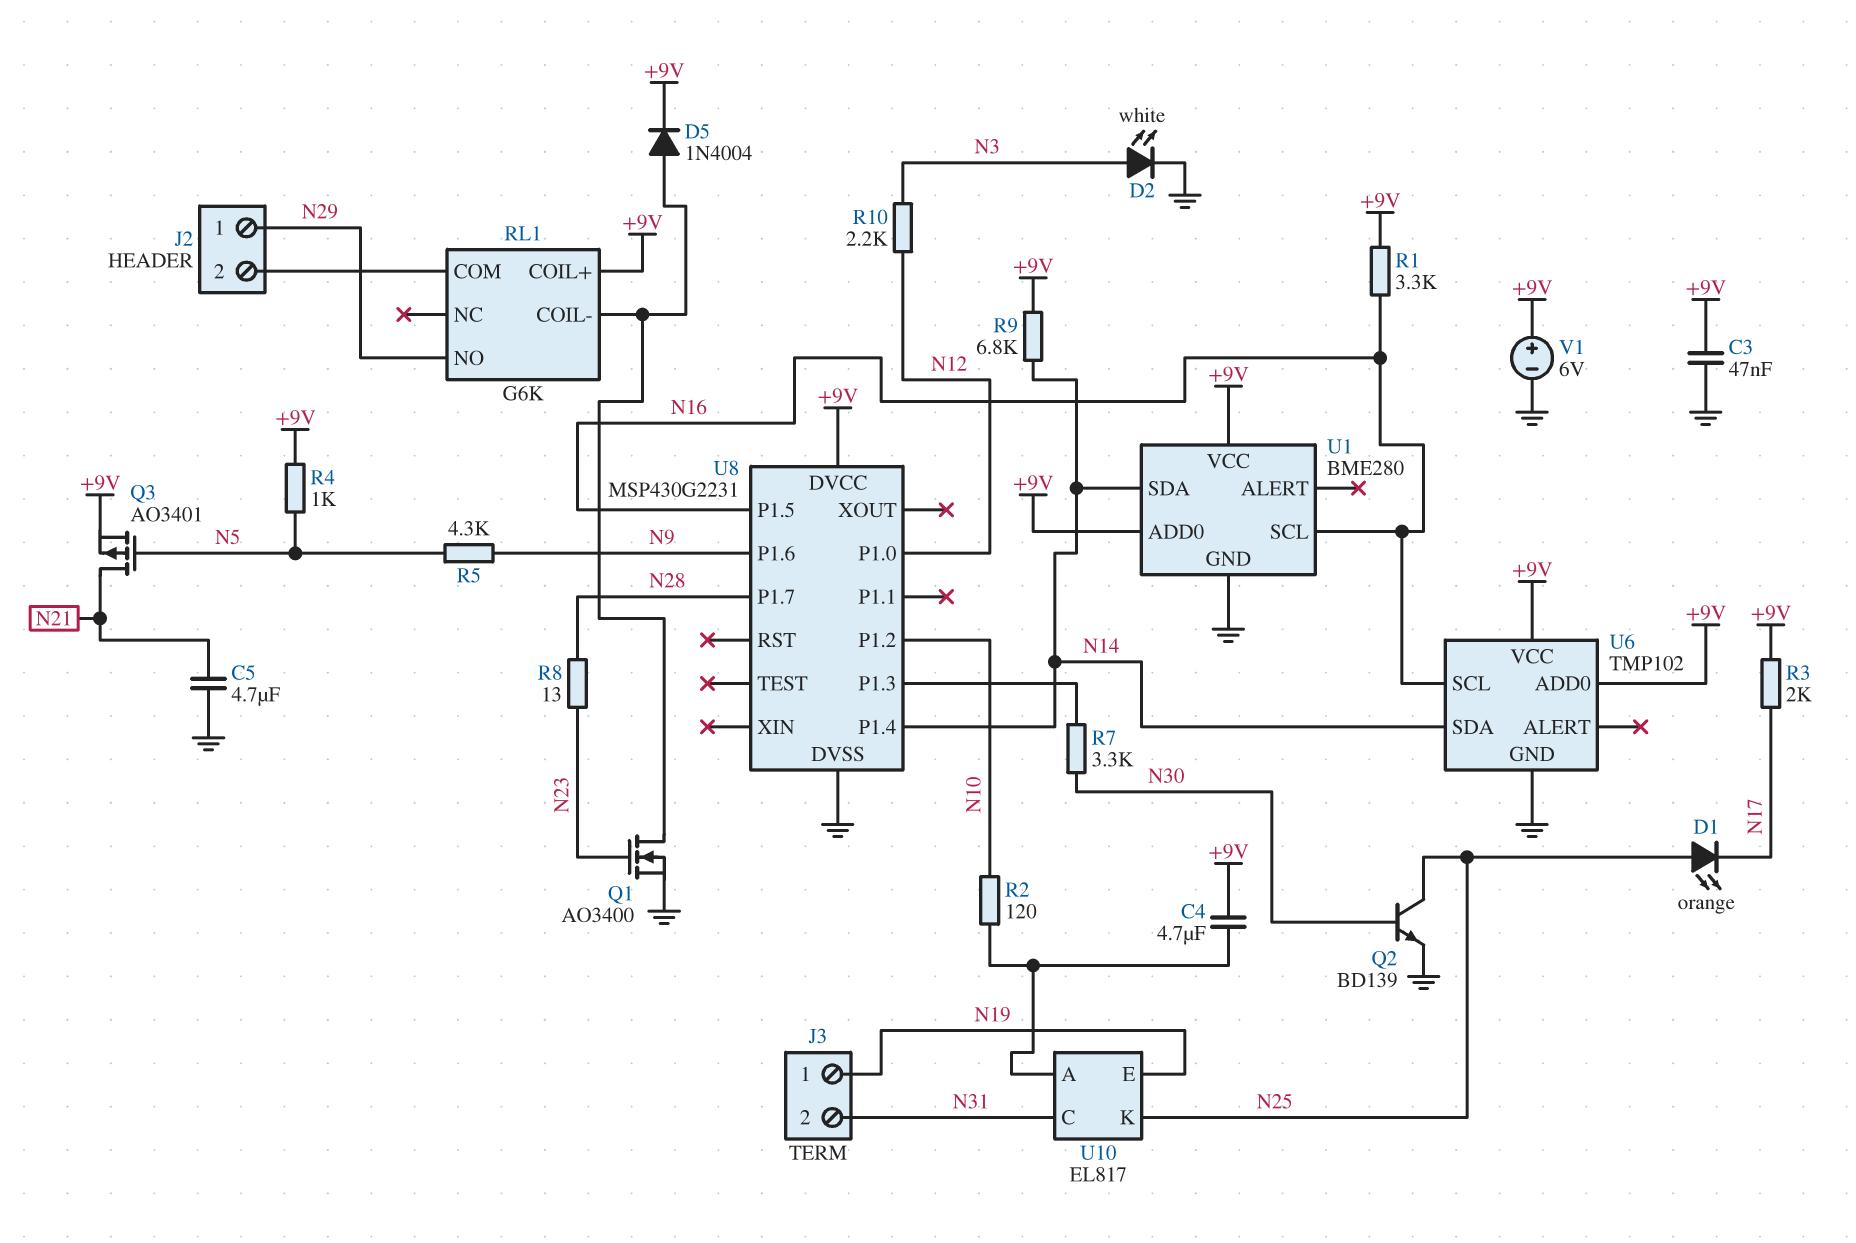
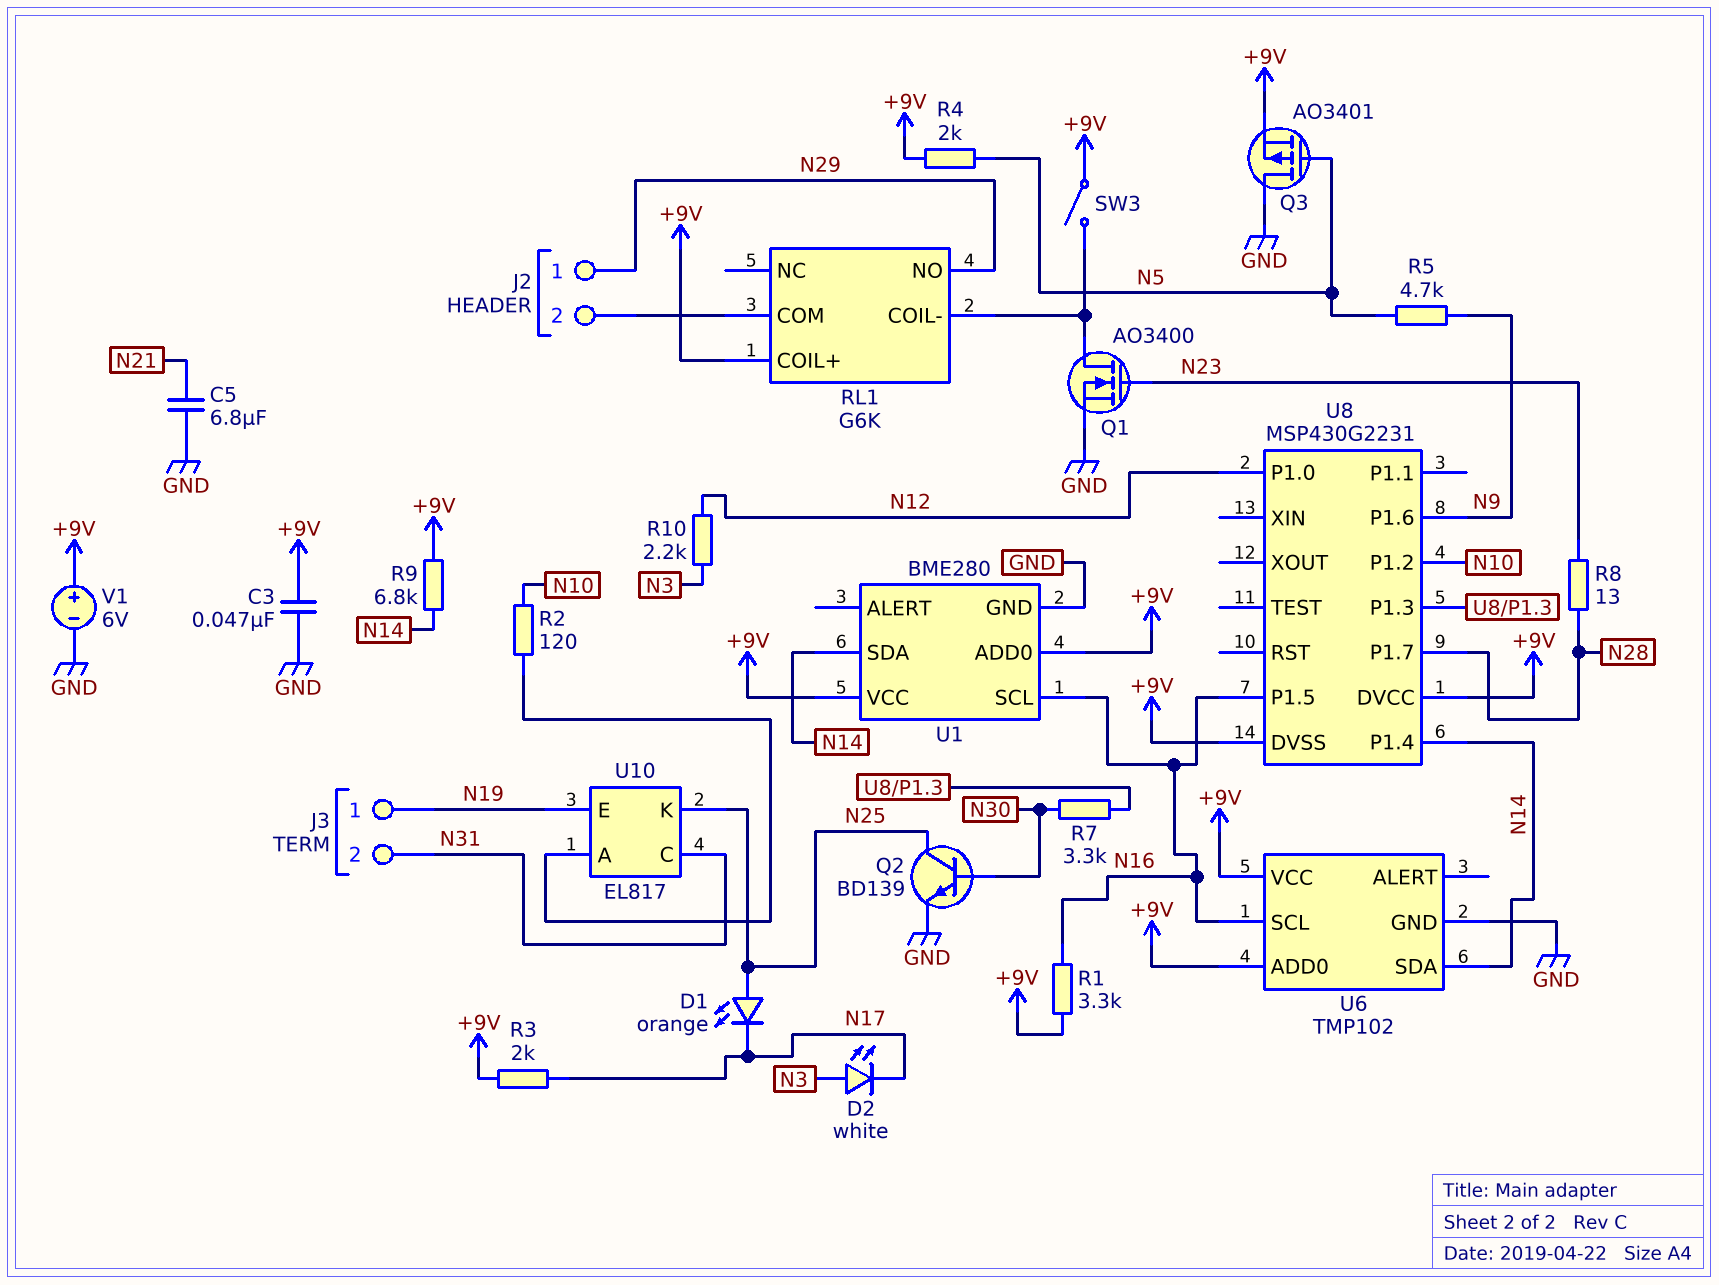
C4: 4.7uF (+9V, U10/A) -> none
C5: 4.7uF (GND, N21) -> 6.8uF (GND, N21)
D2: LED white (A N3, K GND) -> LED white (A N3, K N17)
D5: diode 1N4004 (A RL1/COIL-, K +9V) -> none
Q3: PMOS AO3401 (G N5, D N21, S +9V) -> PMOS AO3401 (G N5, D GND, S +9V)
R4: 1k (+9V, N5) -> 2k (+9V, N5)
R5: 4.3k (N5, N9) -> 4.7k (N5, N9)
SW3: none -> switch (+9V, RL1/COIL-)
U8 pin DVSS: GND -> +9V

